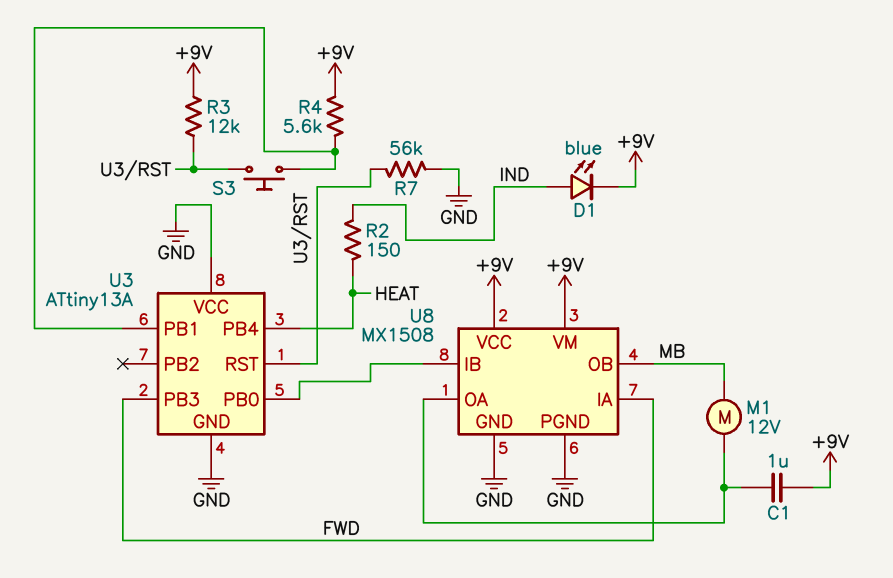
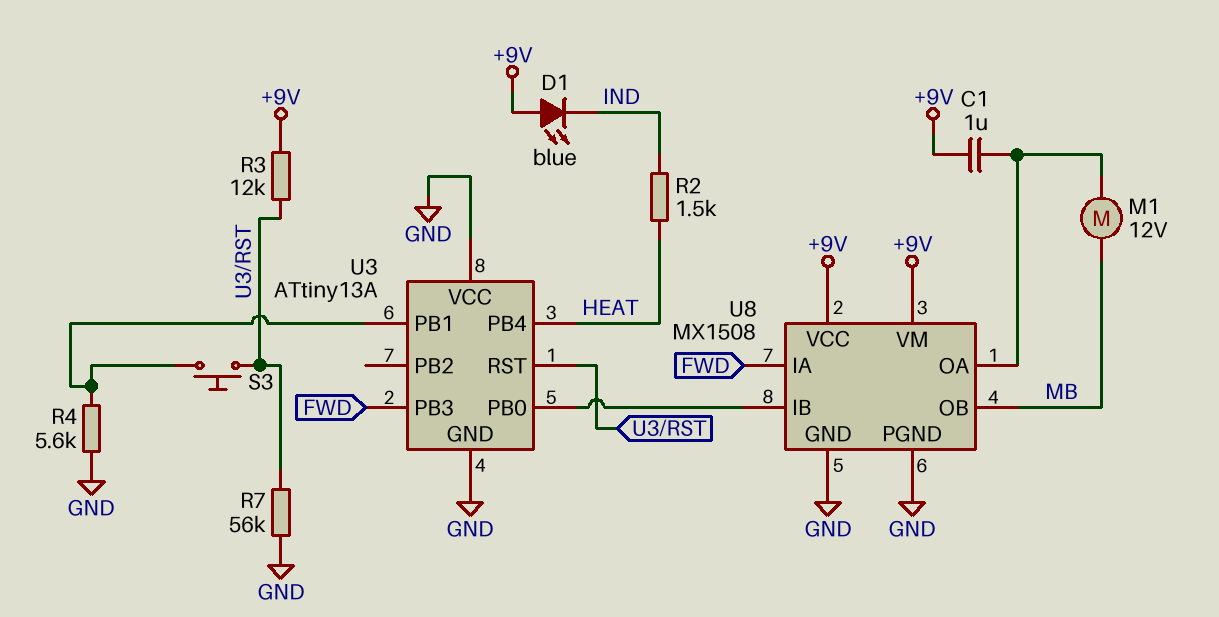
D1: LED blue (A IND, K +9V) -> LED blue (A +9V, K IND)
R2: 150 (HEAT, IND) -> 1.5k (HEAT, IND)
R4: 5.6k (+9V, U3/PB1) -> 5.6k (GND, U3/PB1)

